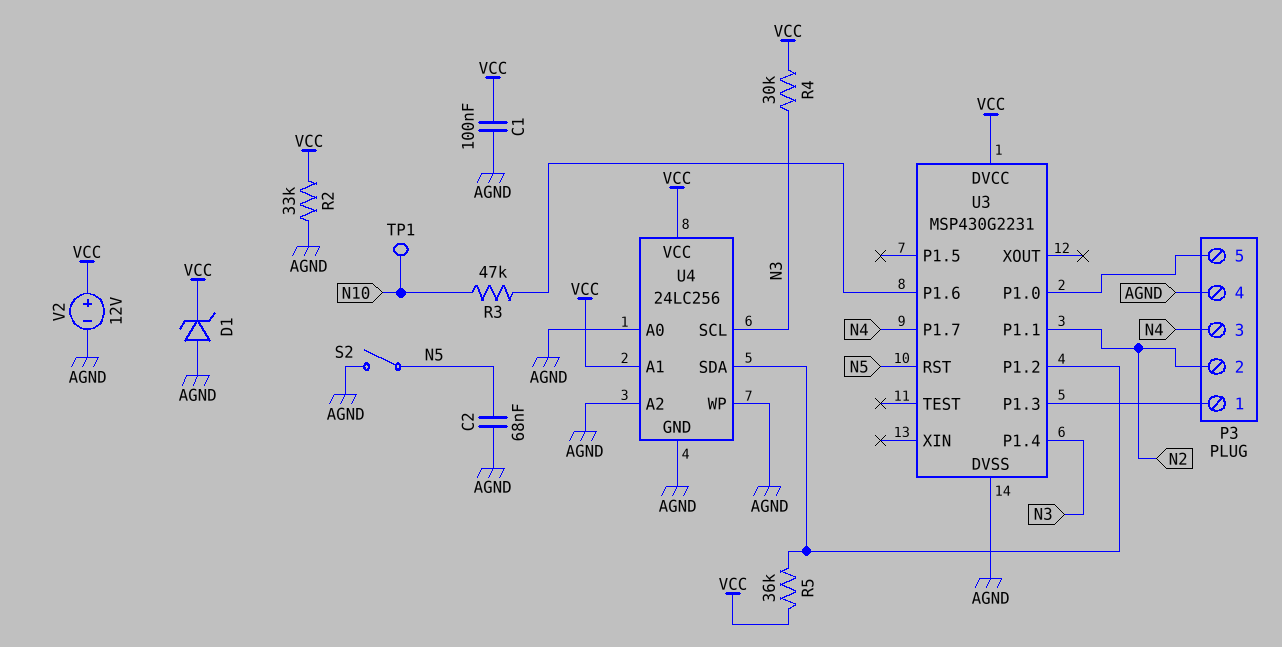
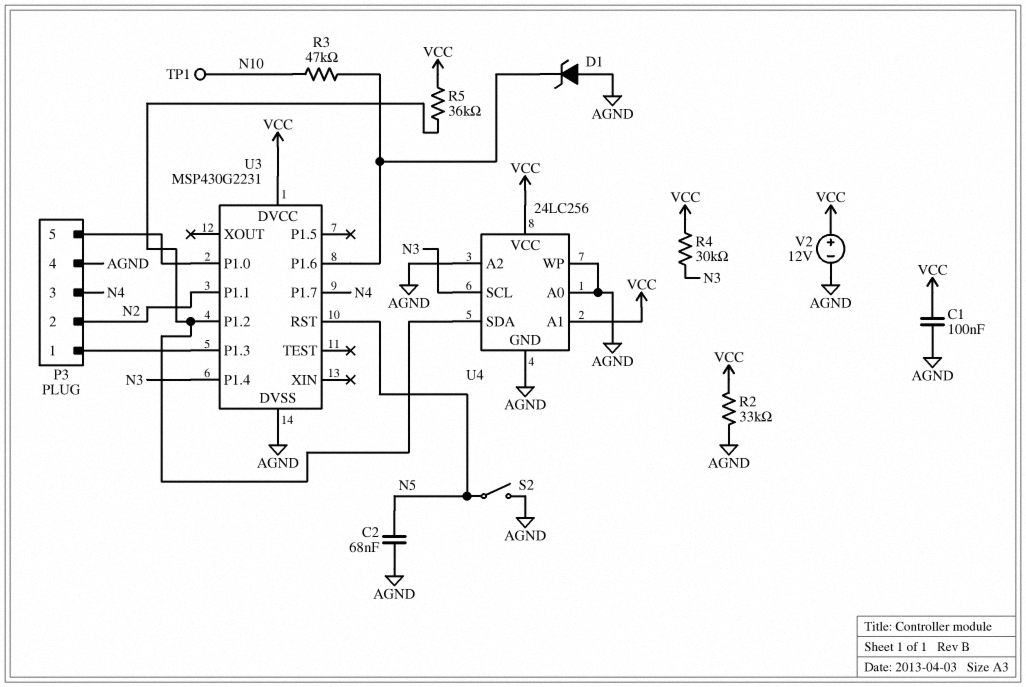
D1: zener (A AGND, K VCC) -> zener (A AGND, K U3/P1.6)

